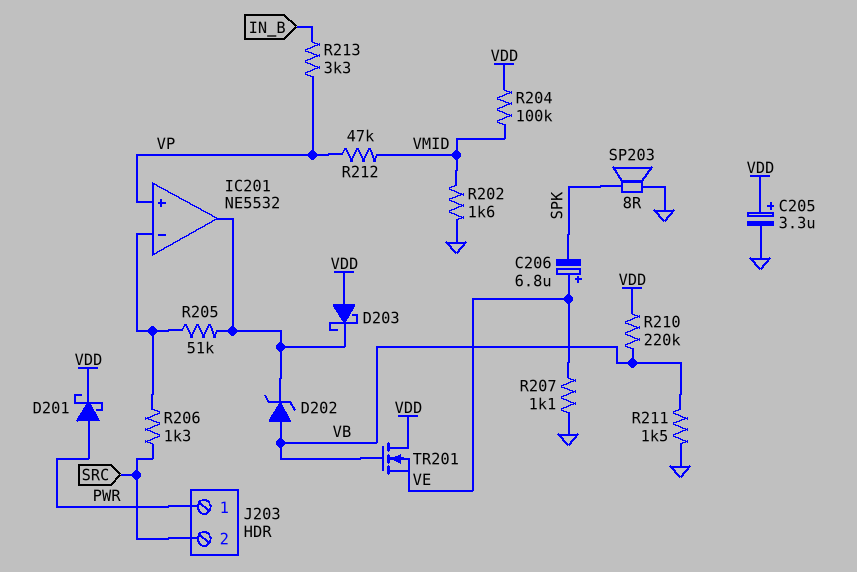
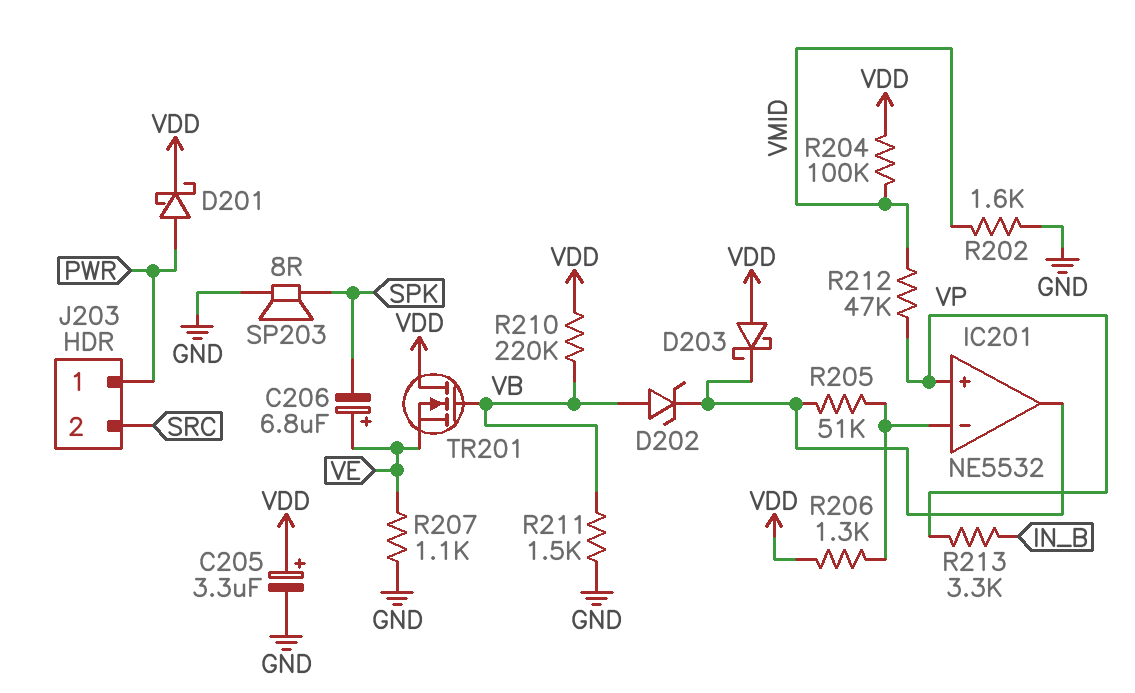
R206: 1.3k (IC201/in-, SRC) -> 1.3k (IC201/in-, VDD)

